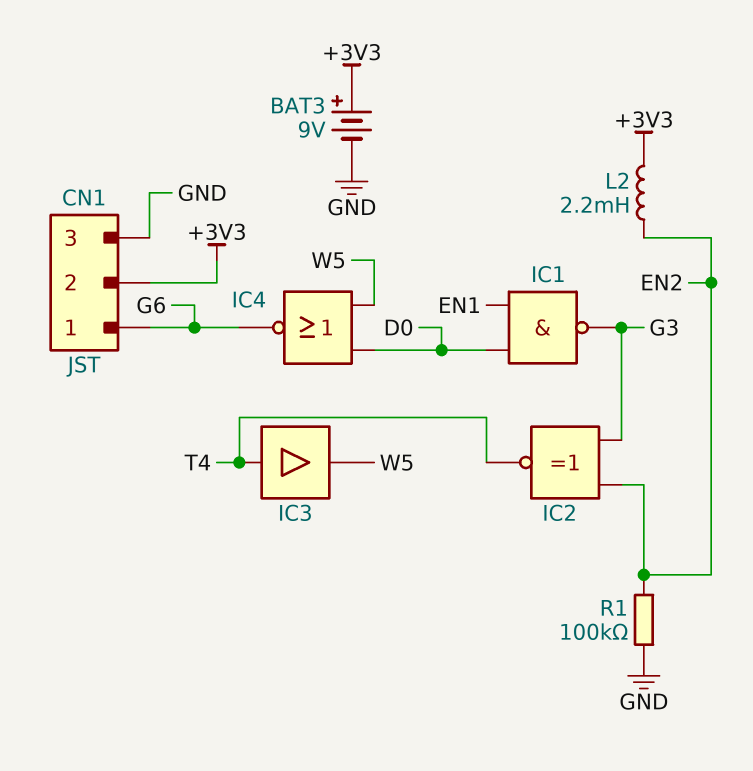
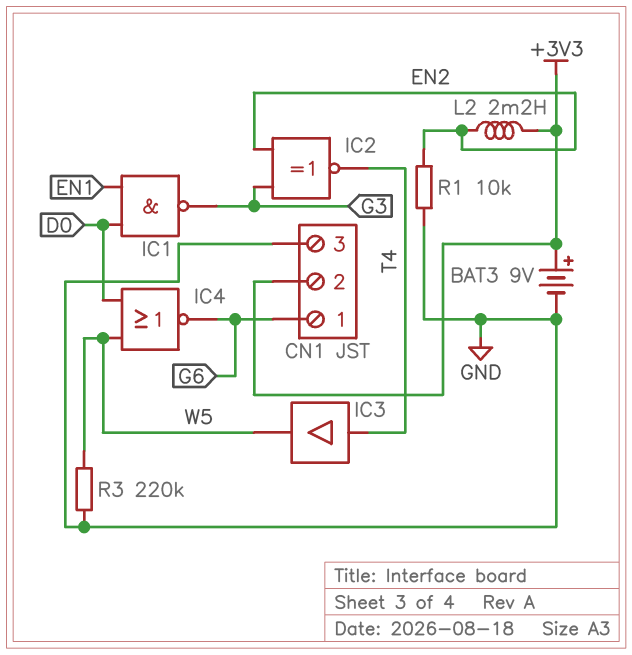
R1: 100k (EN2, GND) -> 10k (EN2, GND)
R3: none -> 220k (GND, W5)

